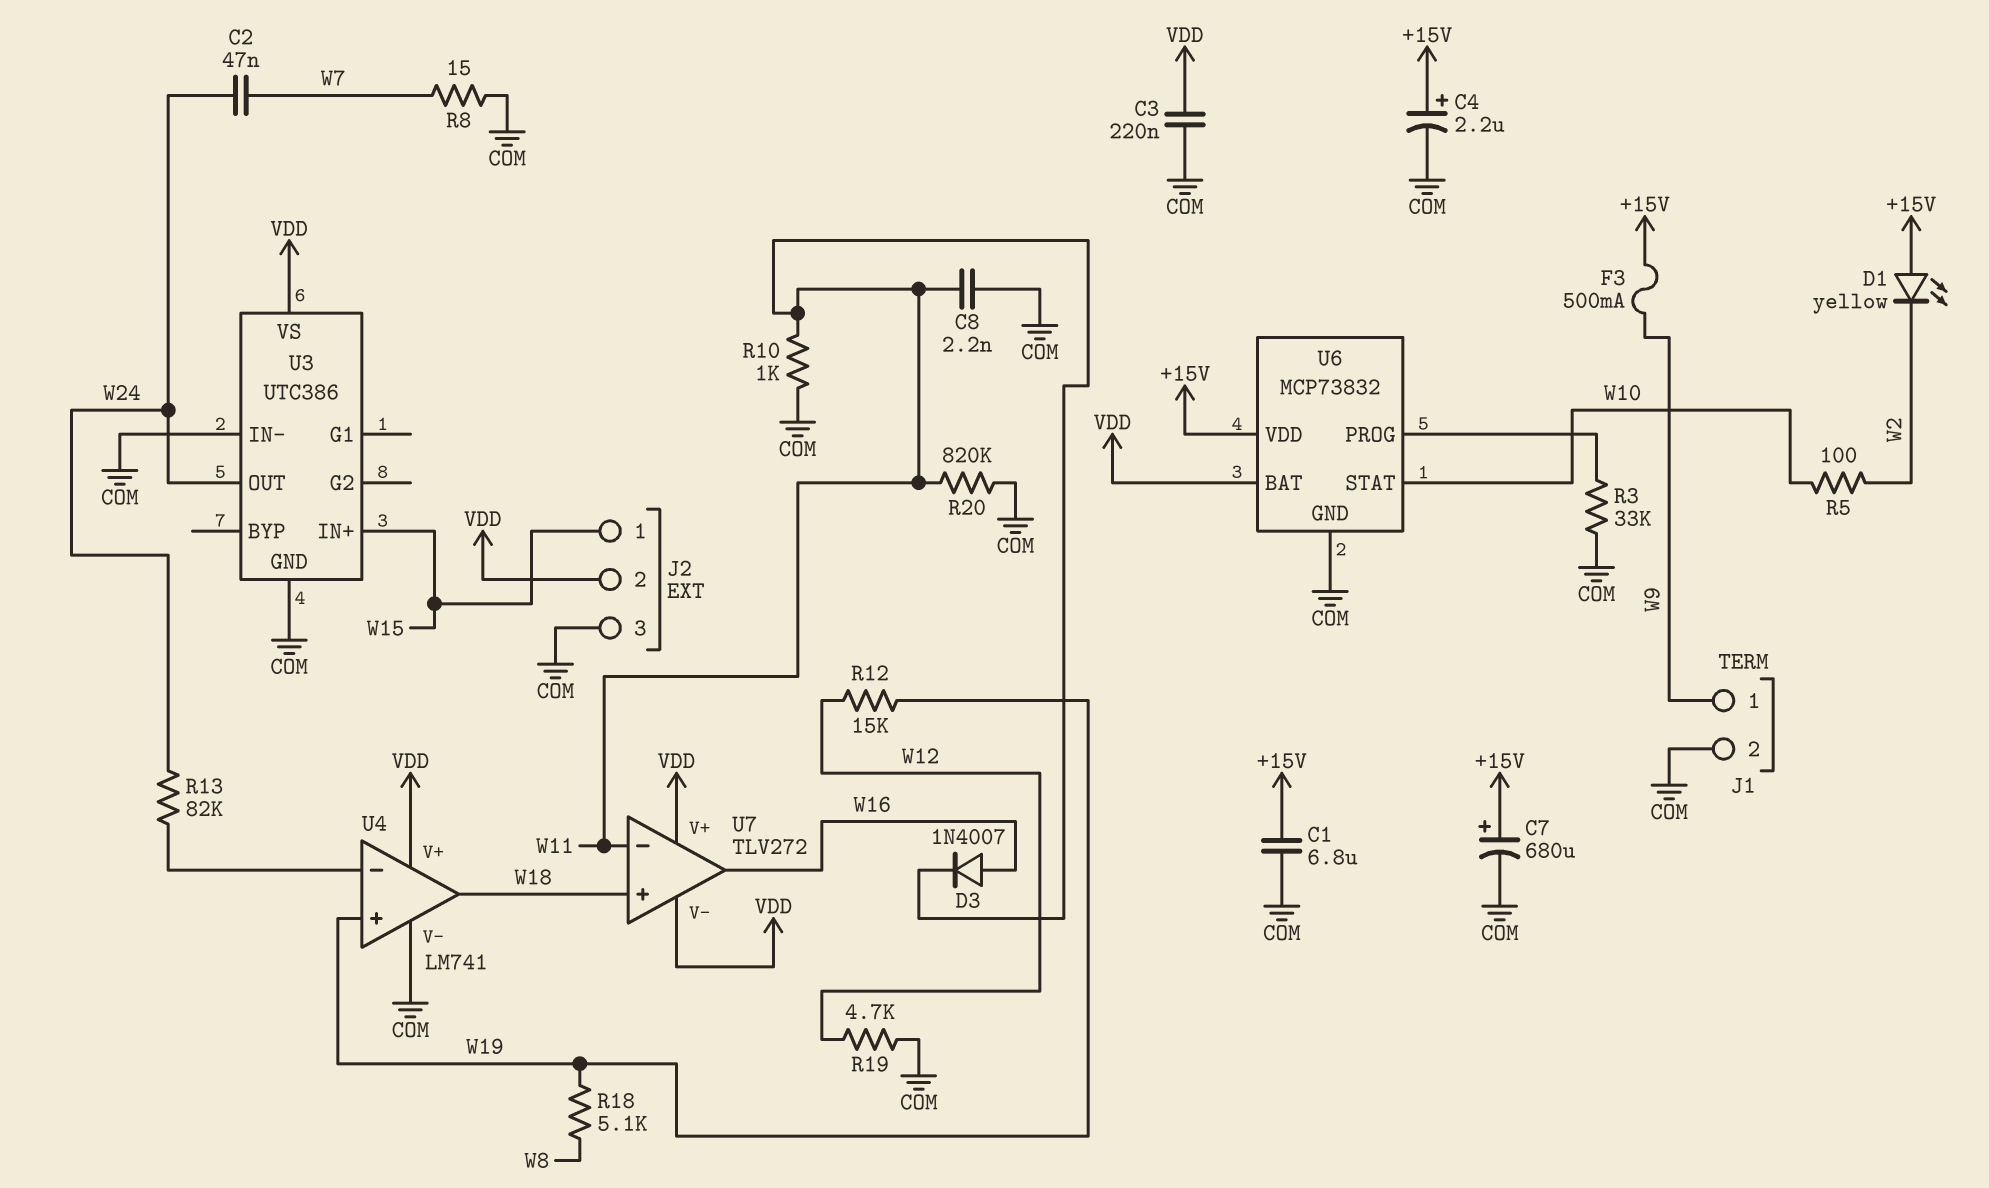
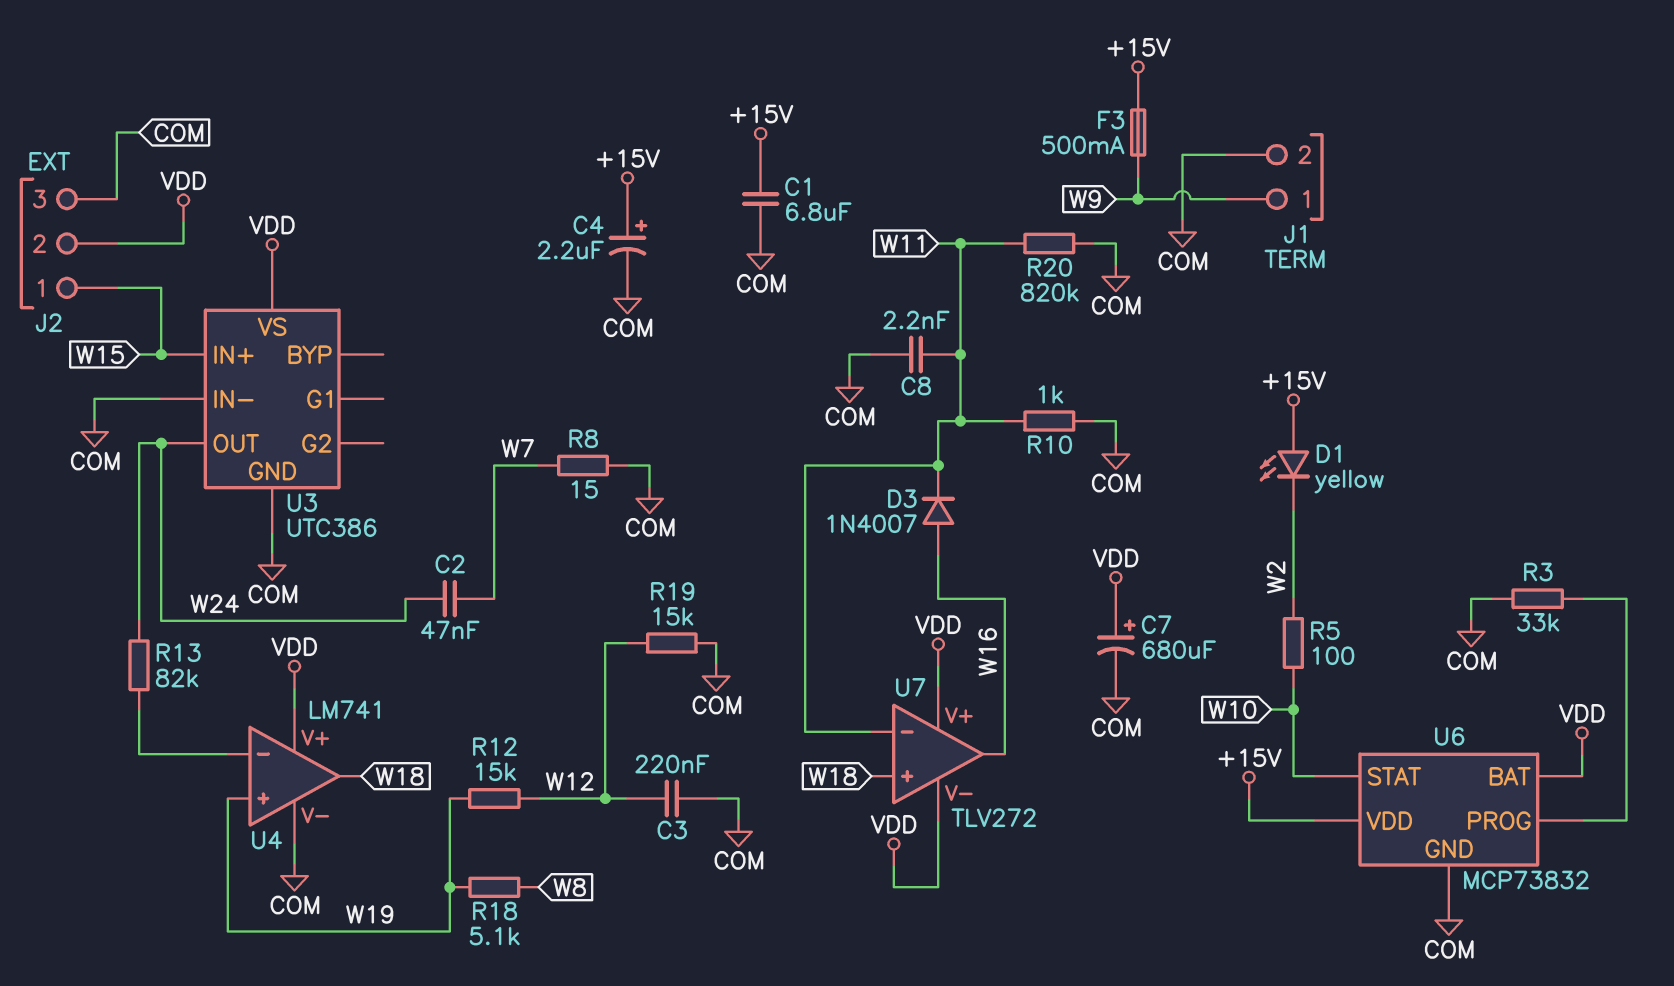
C3: 220nF (COM, VDD) -> 220nF (COM, W12)
C7: 680uF (plus +15V, minus COM) -> 680uF (plus VDD, minus COM)
R19: 4.7k (COM, W12) -> 15k (COM, W12)

